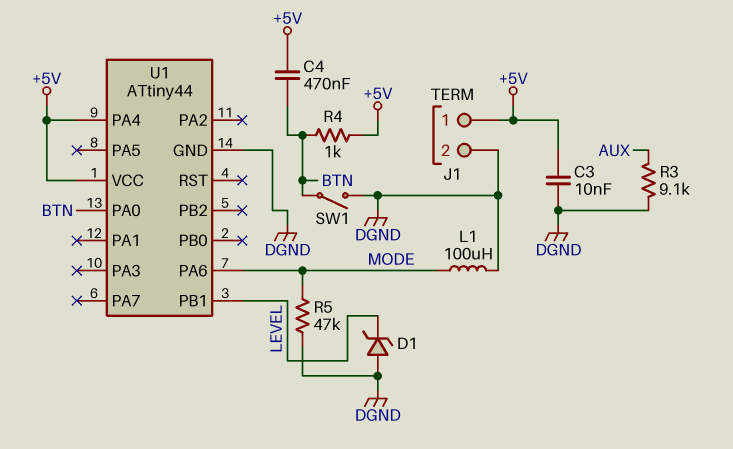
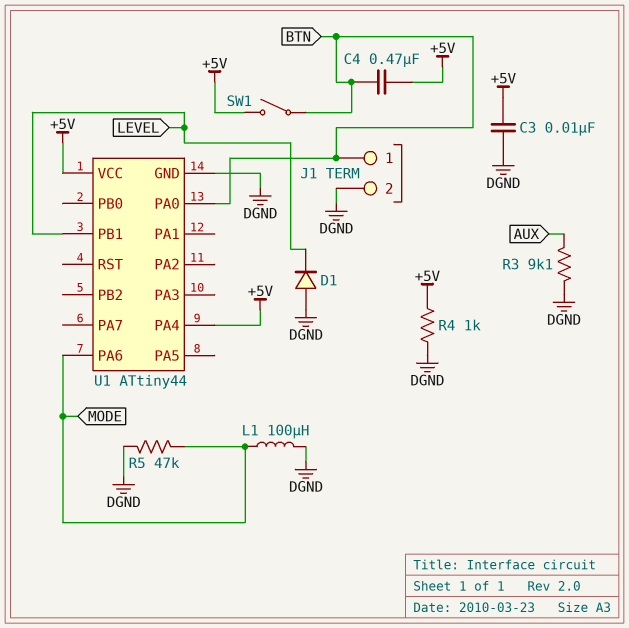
D1: zener (A DGND, K LEVEL) -> diode (A DGND, K LEVEL)
J1 pin 1: +5V -> BTN
R4: 1k (+5V, BTN) -> 1k (+5V, DGND)
SW1: switch (BTN, DGND) -> switch (+5V, BTN)

